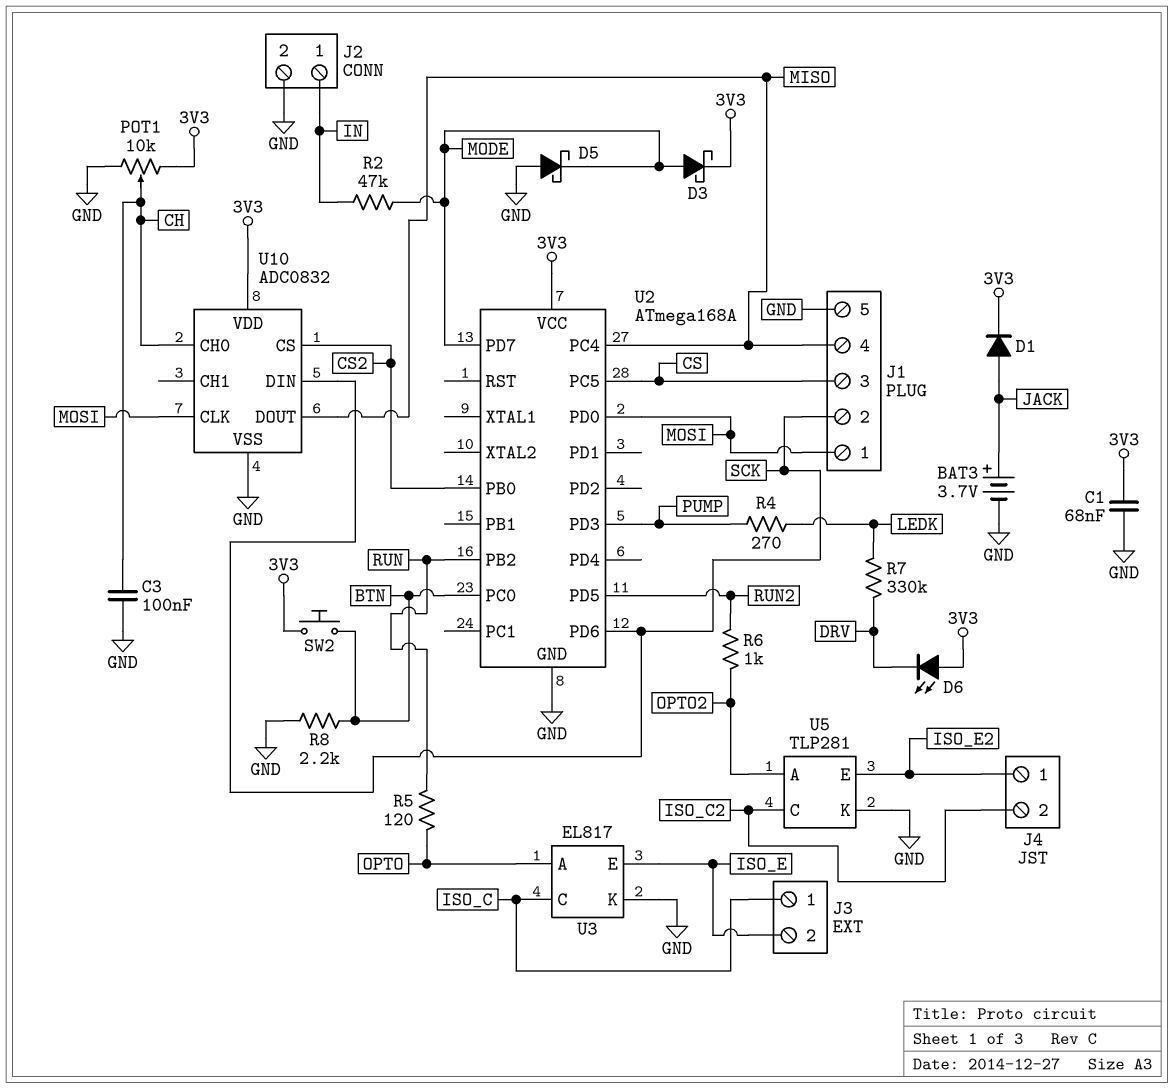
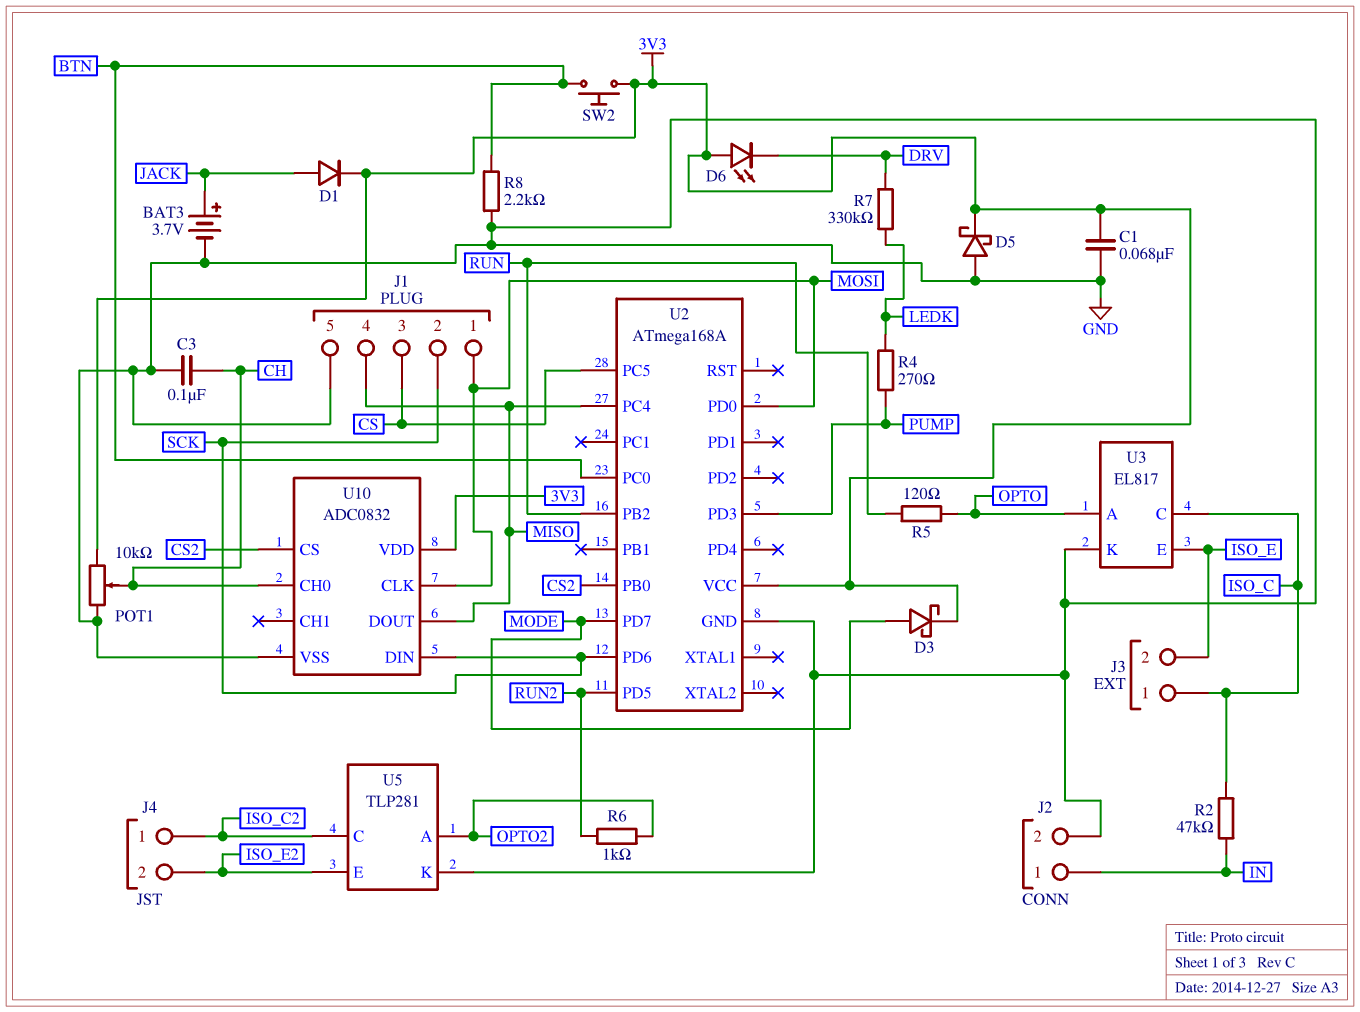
D5: schottky (A GND, K MODE) -> schottky (A GND, K 3V3)
J4 pin 1: ISO_E2 -> ISO_C2
J4 pin 2: ISO_C2 -> ISO_E2
R2: 47k (IN, MODE) -> 47k (IN, ISO_C)

